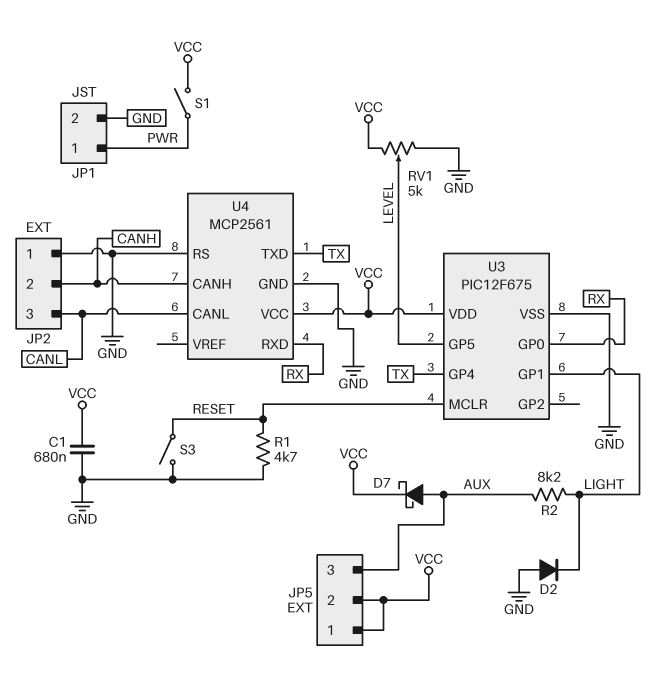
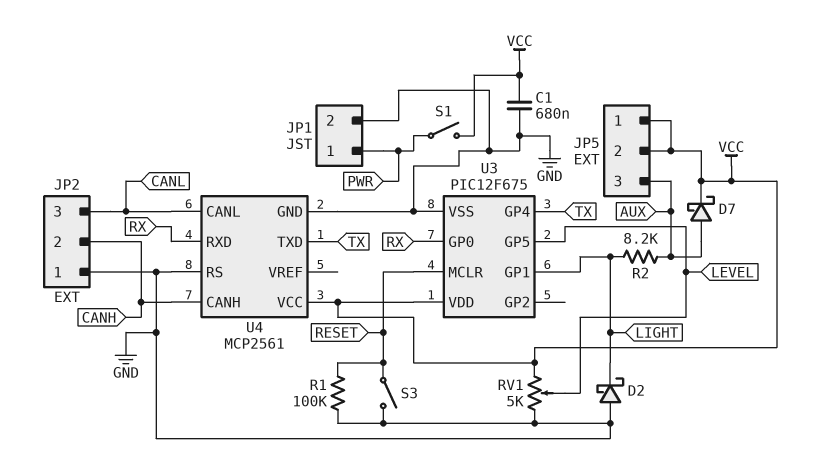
D2: diode (A GND, K LIGHT) -> schottky (A GND, K LIGHT)
R1: 4.7k (GND, RESET) -> 100k (GND, RESET)

